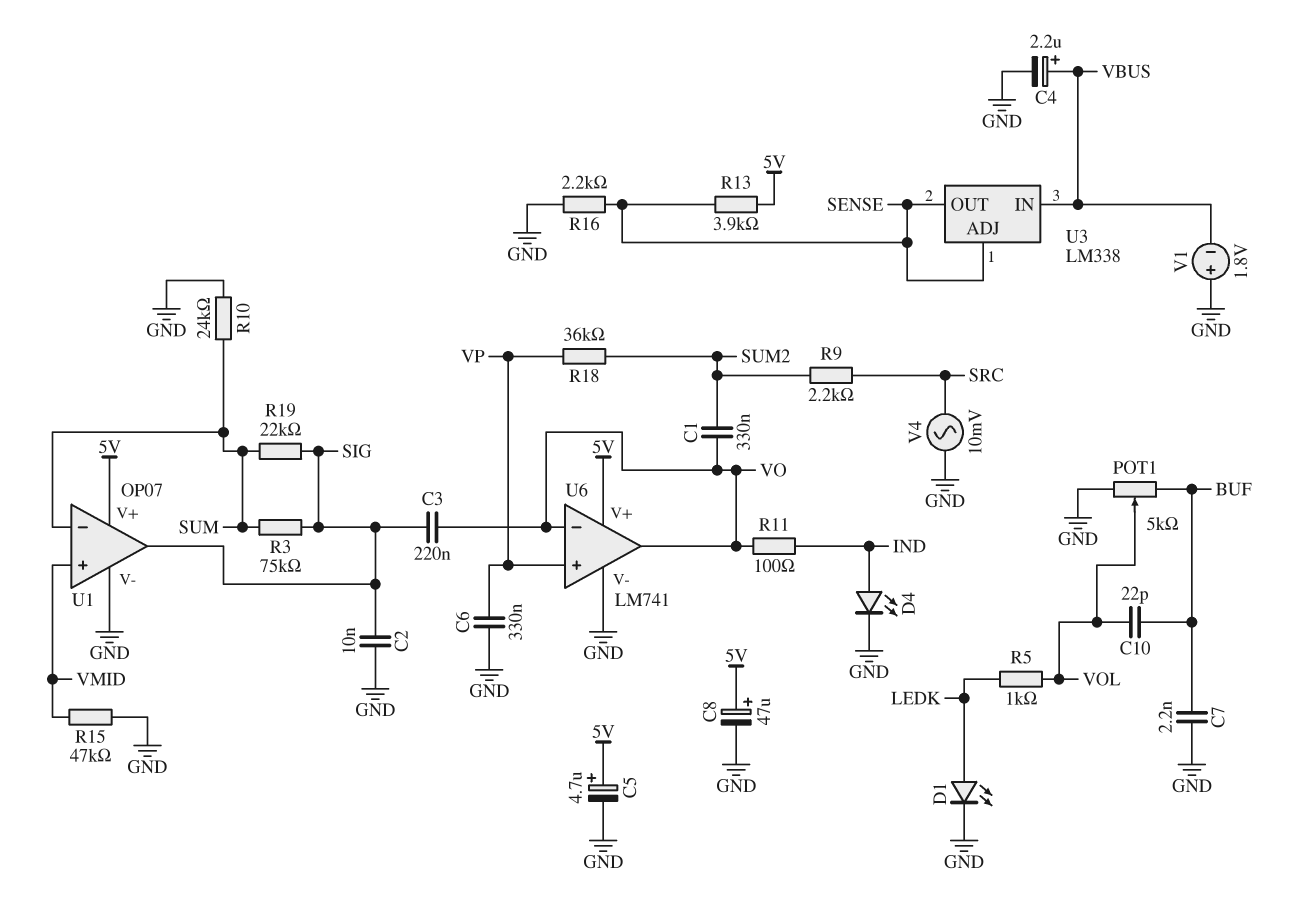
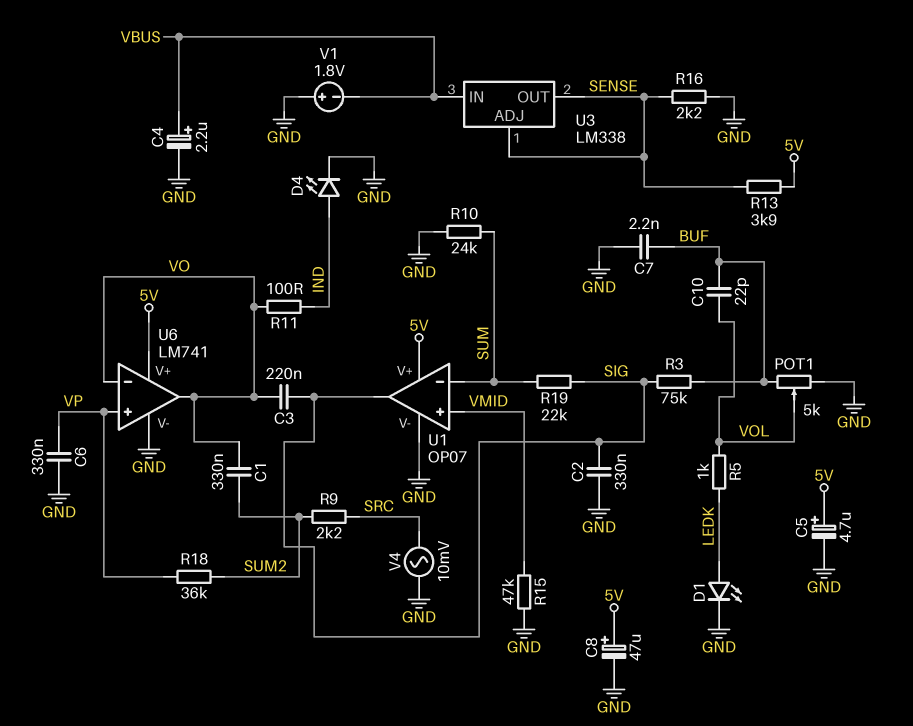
C2: 10nF (GND, SIG) -> 330nF (GND, SIG)
R3: 75k (SIG, SUM) -> 75k (BUF, SIG)

